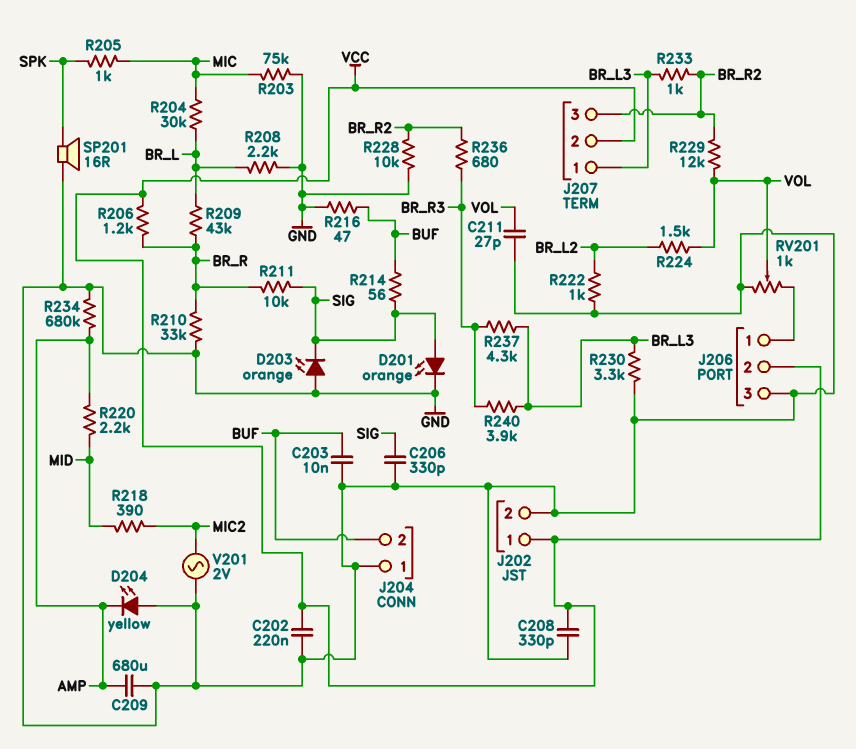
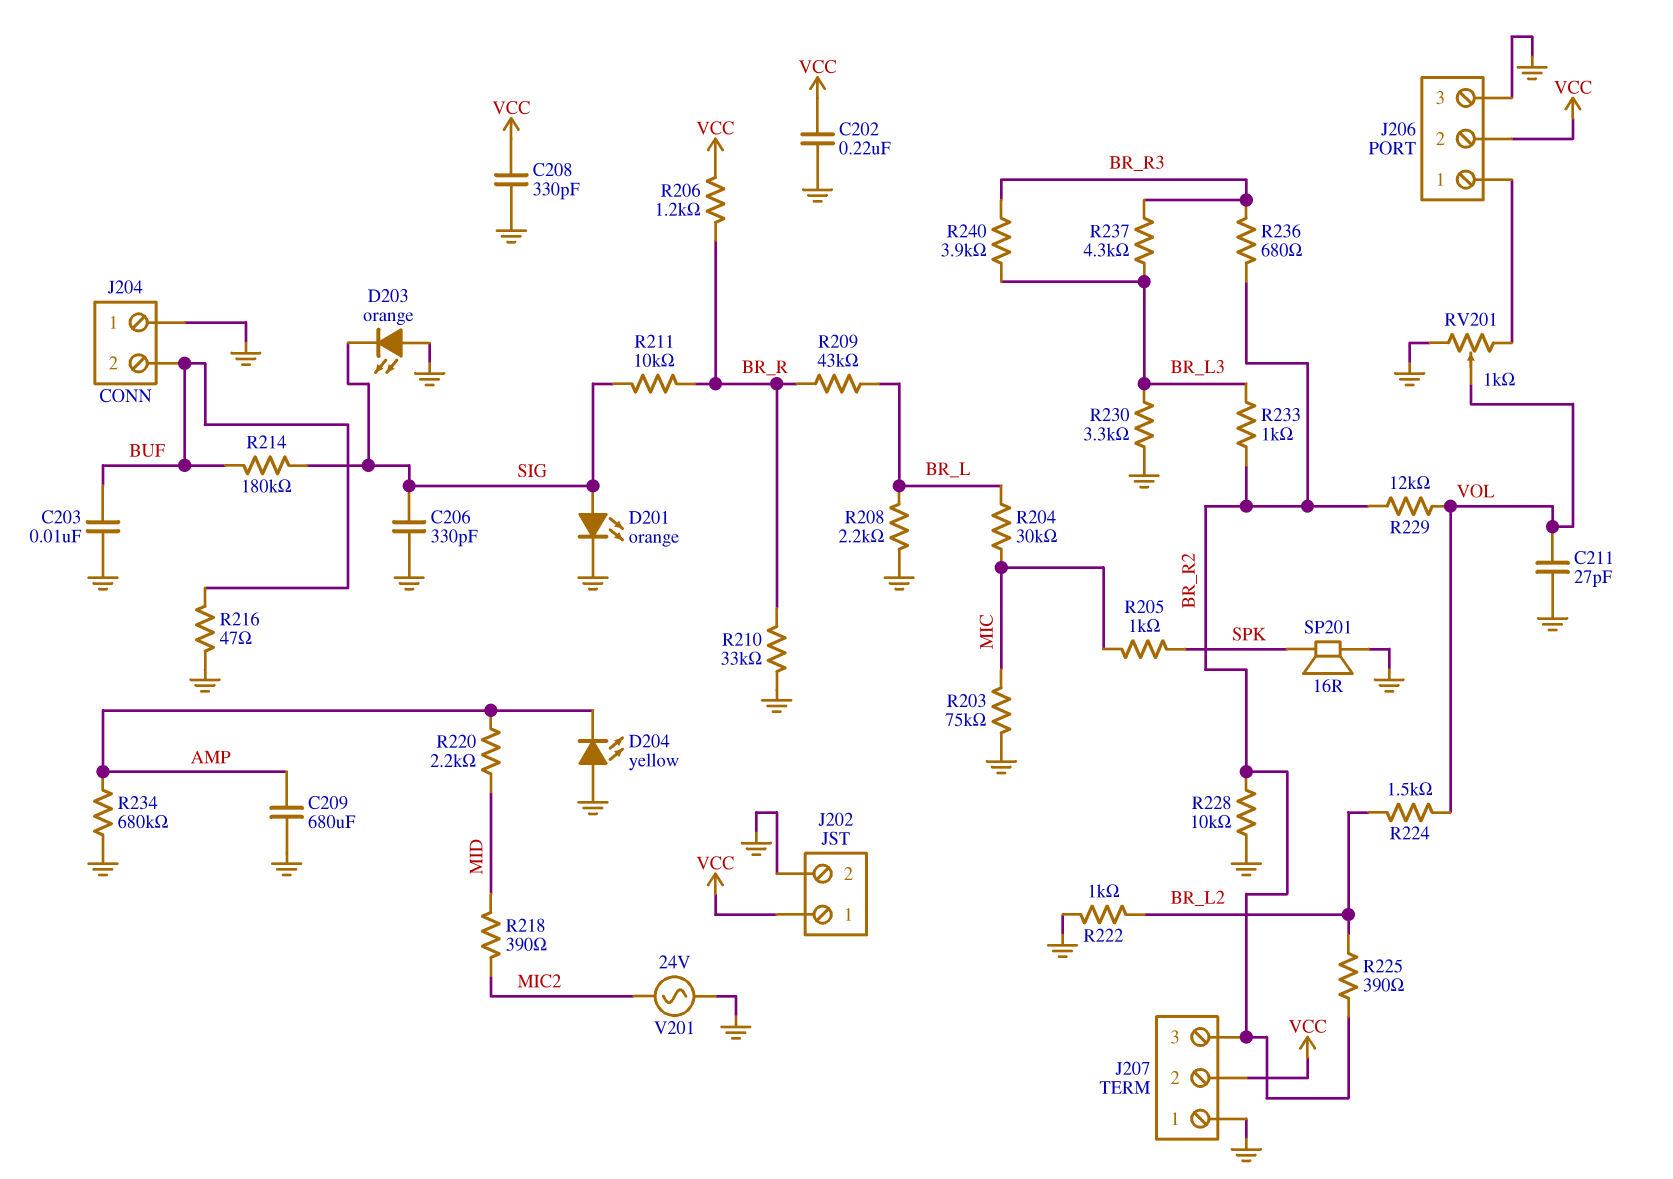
J207 pin 1: BR_L3 -> GND
R214: 56 (BUF, SIG) -> 180k (BUF, SIG)
R225: none -> 390 (BR_L2, BR_R2)
V201: AC 2V (GND, MIC2) -> AC 24V (GND, MIC2)

